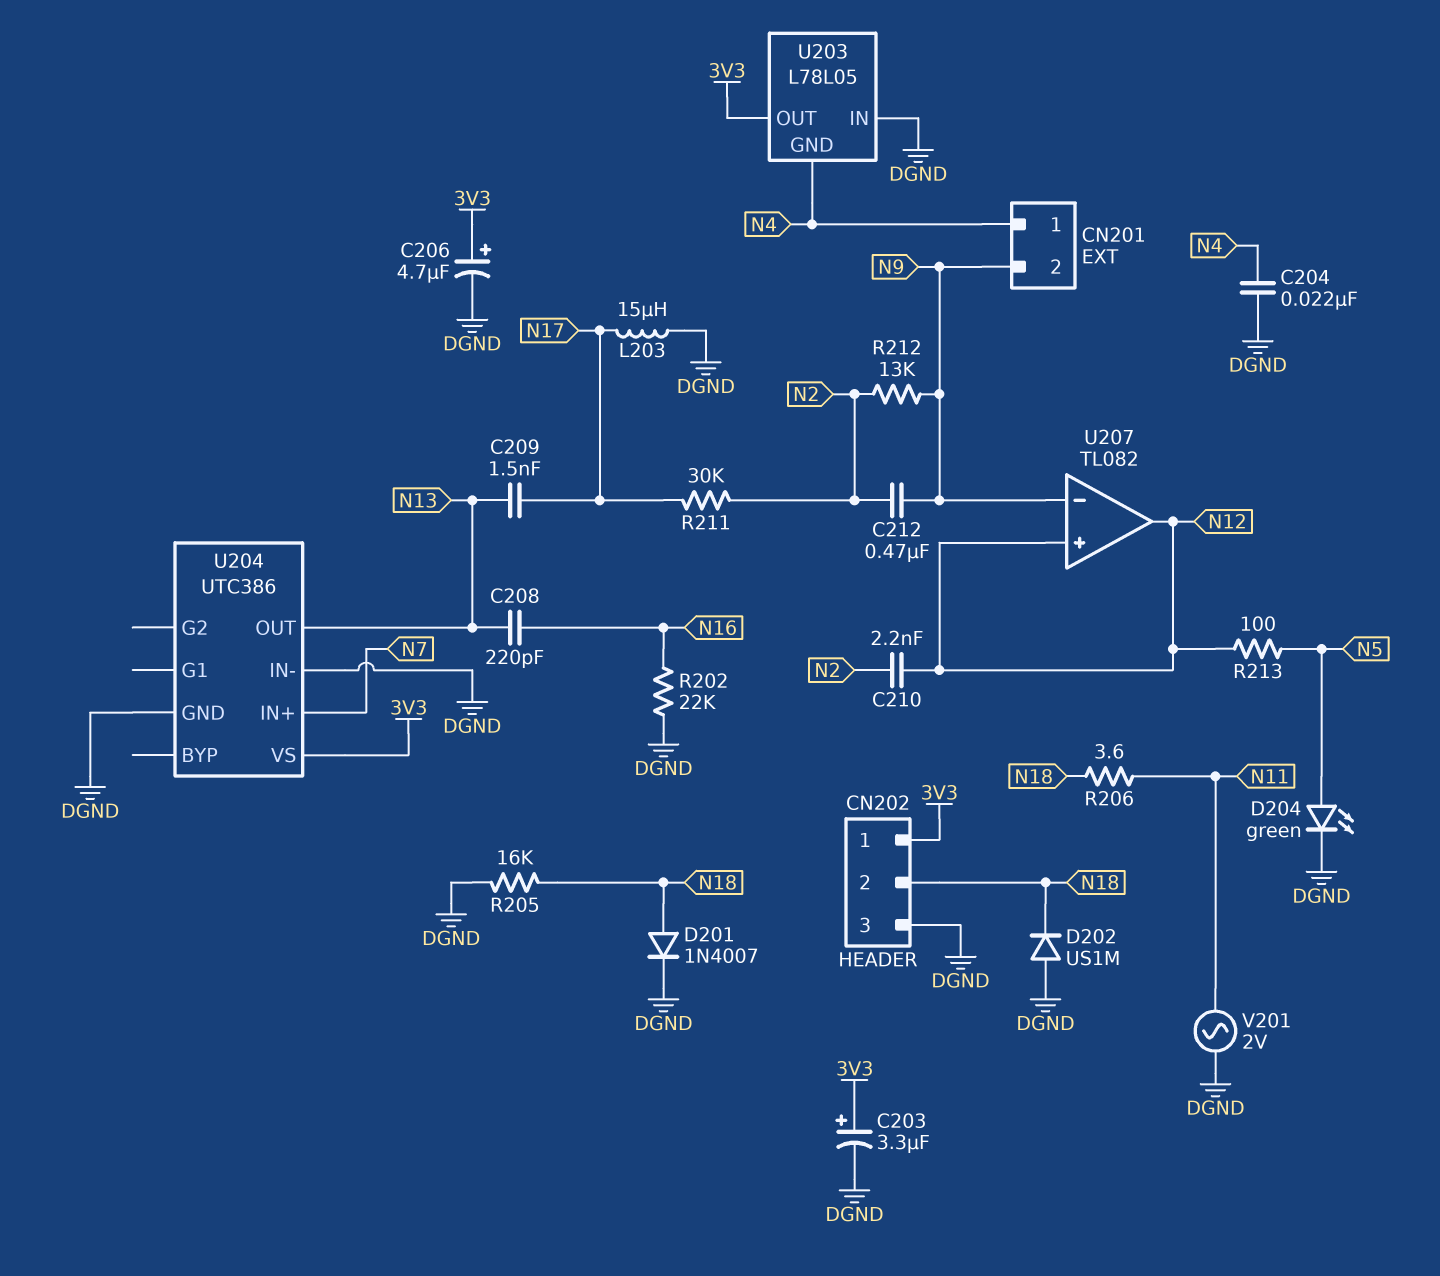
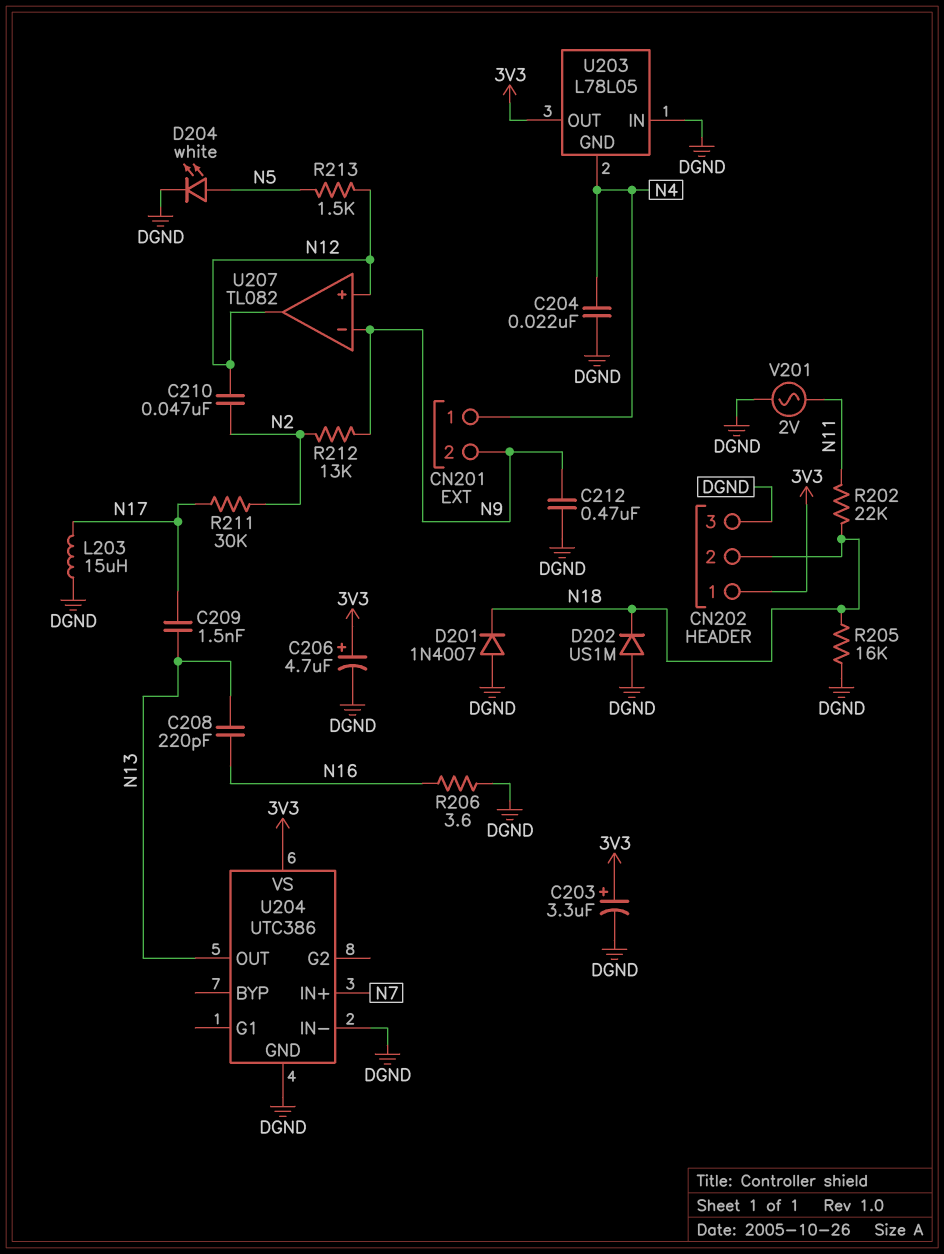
C210: 2.2nF (N2, N12) -> 47nF (N2, N12)
C212: 470nF (N2, N9) -> 470nF (DGND, N9)
D201: diode 1N4007 (A N18, K DGND) -> diode 1N4007 (A DGND, K N18)
D204: LED green (A N5, K DGND) -> LED white (A N5, K DGND)
R202: 22k (DGND, N16) -> 22k (N11, N18)
R206: 3.6 (N11, N18) -> 3.6 (DGND, N16)
R213: 100 (N5, N12) -> 1.5k (N5, N12)

